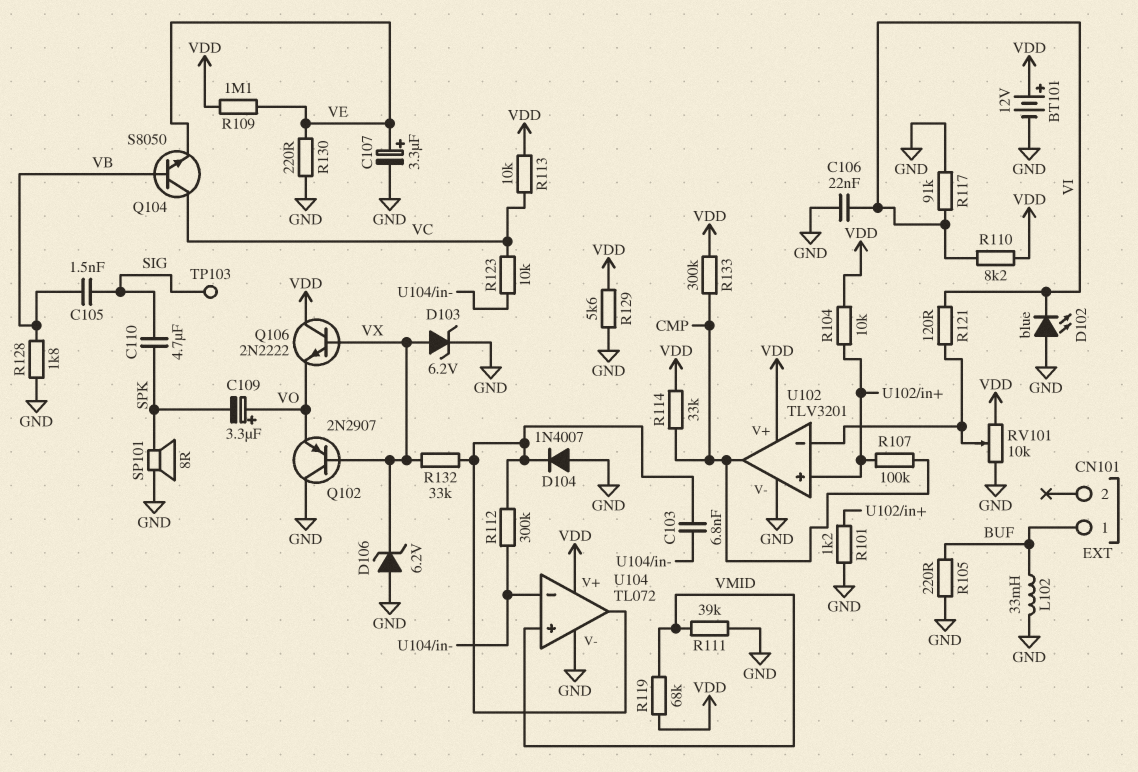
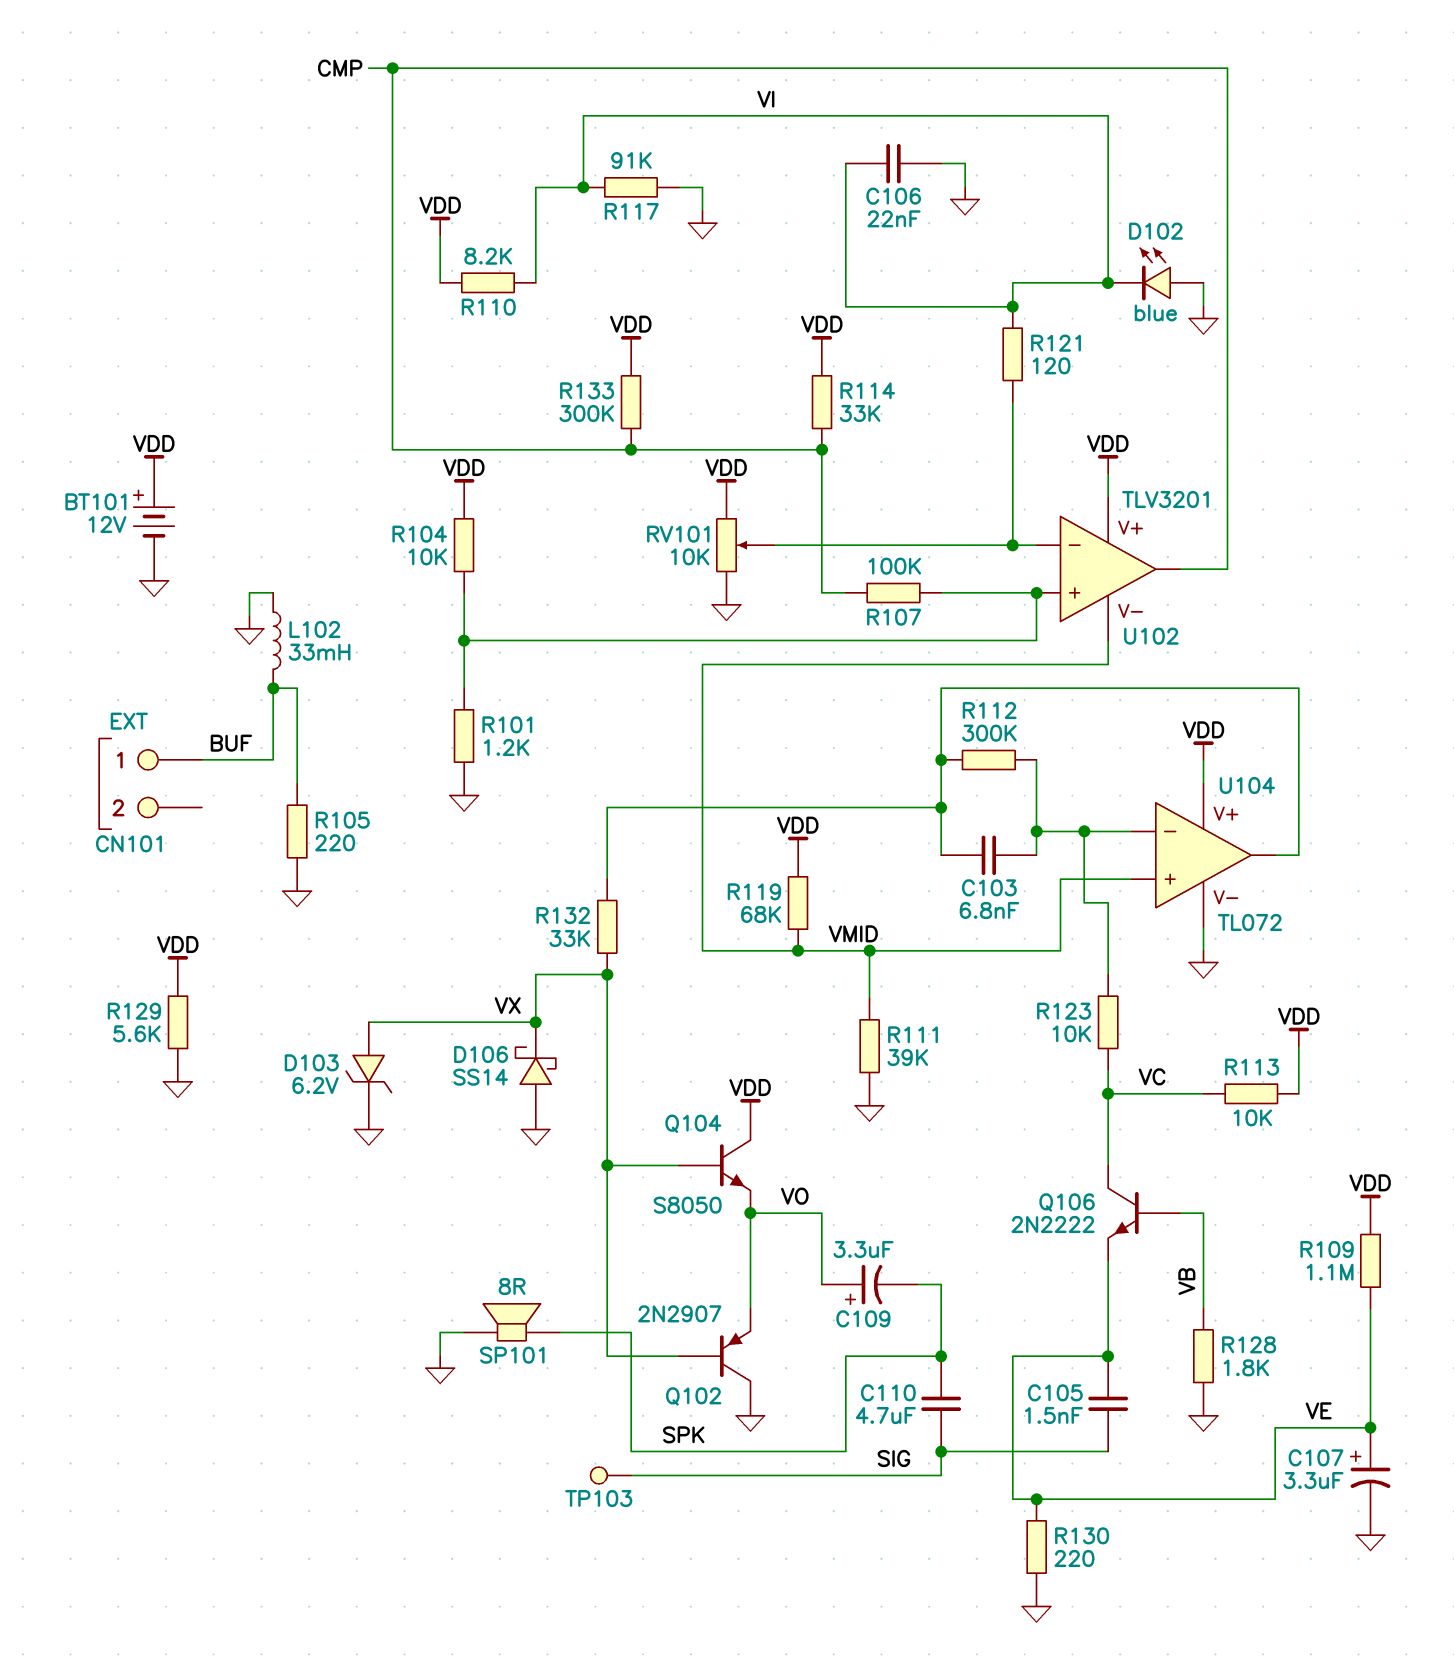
C105: 1.5nF (SIG, VB) -> 1.5nF (SIG, VE)
D104: diode 1N4007 (A GND, K U104/out) -> none
D106: zener 6.2V (A GND, K VX) -> schottky SS14 (A GND, K VX)
Q104: NPN S8050 (B VB, C VC, E VE) -> NPN S8050 (B VX, C VDD, E VO)
Q106: NPN 2N2222 (B VX, C VDD, E VO) -> NPN 2N2222 (B VB, C VC, E VE)
U102 pin V-: GND -> VMID

